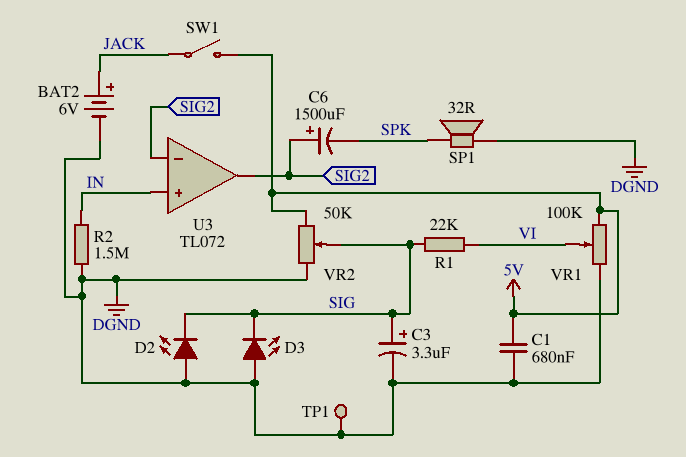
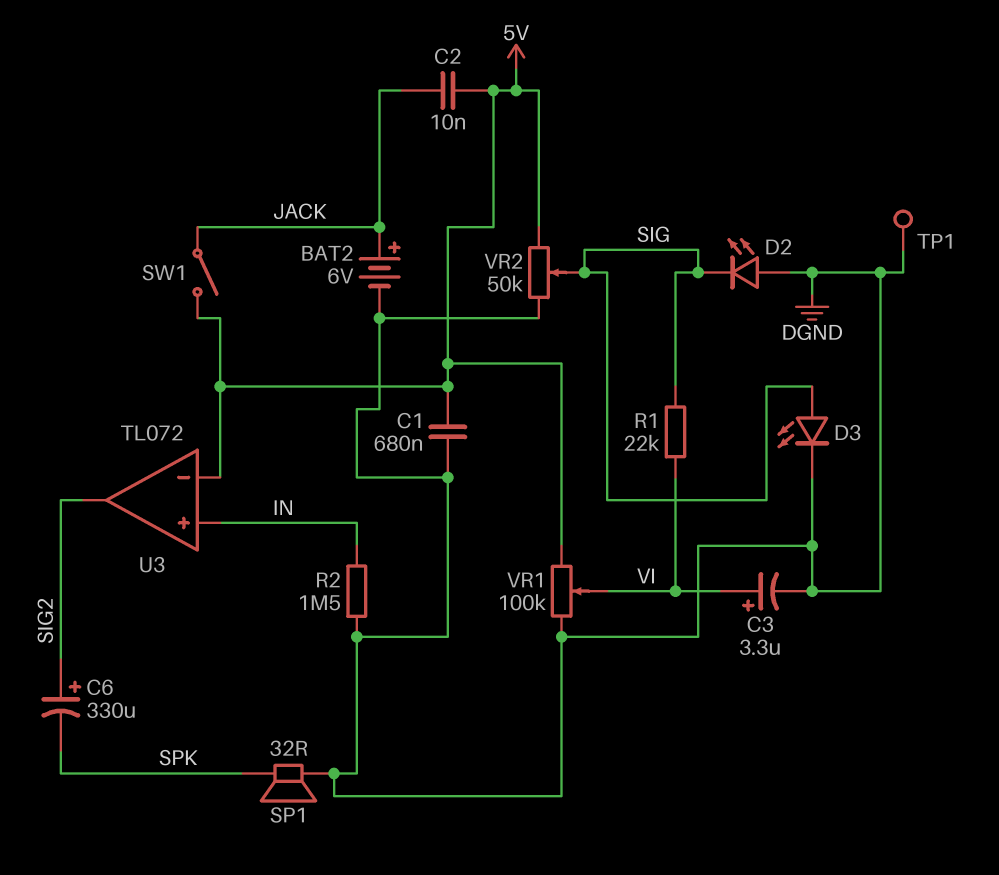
C2: none -> 10nF (5V, JACK)
C3: 3.3uF (plus SIG, minus DGND) -> 3.3uF (plus VI, minus DGND)
C6: 1500uF (plus SIG2, minus SPK) -> 330uF (plus SIG2, minus SPK)
D3: LED (A DGND, K SIG) -> LED (A SIG, K DGND)
U3 pin in-: SIG2 -> 5V

